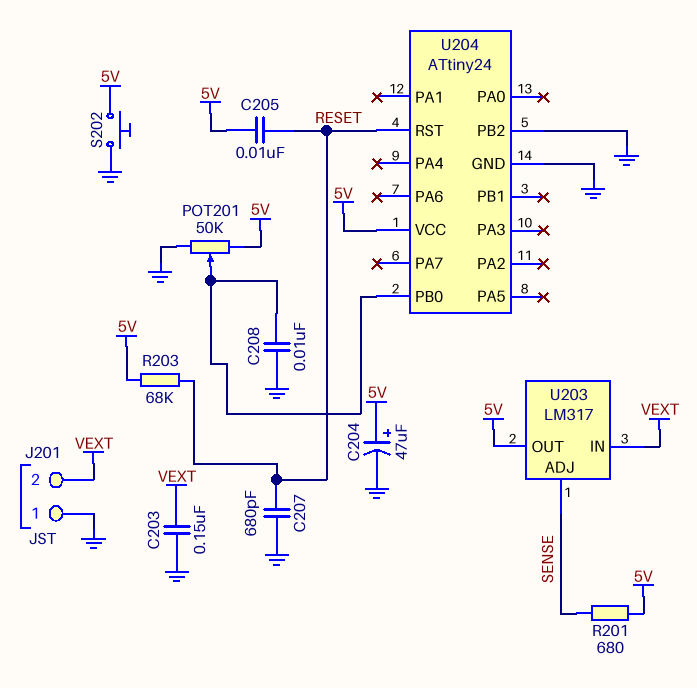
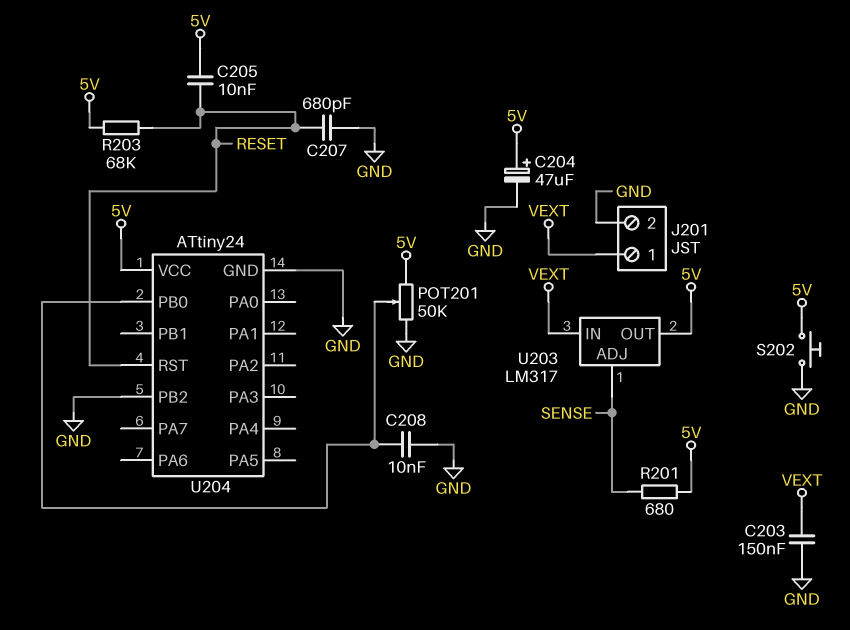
J201 pin 1: GND -> VEXT
J201 pin 2: VEXT -> GND

